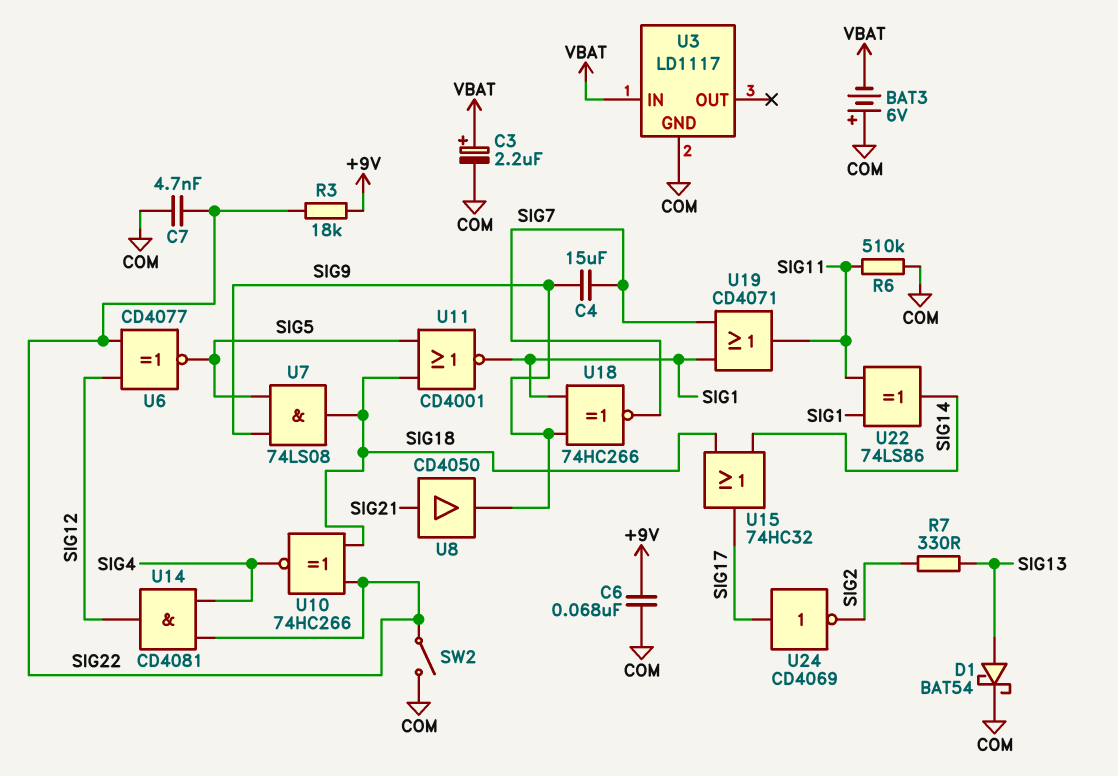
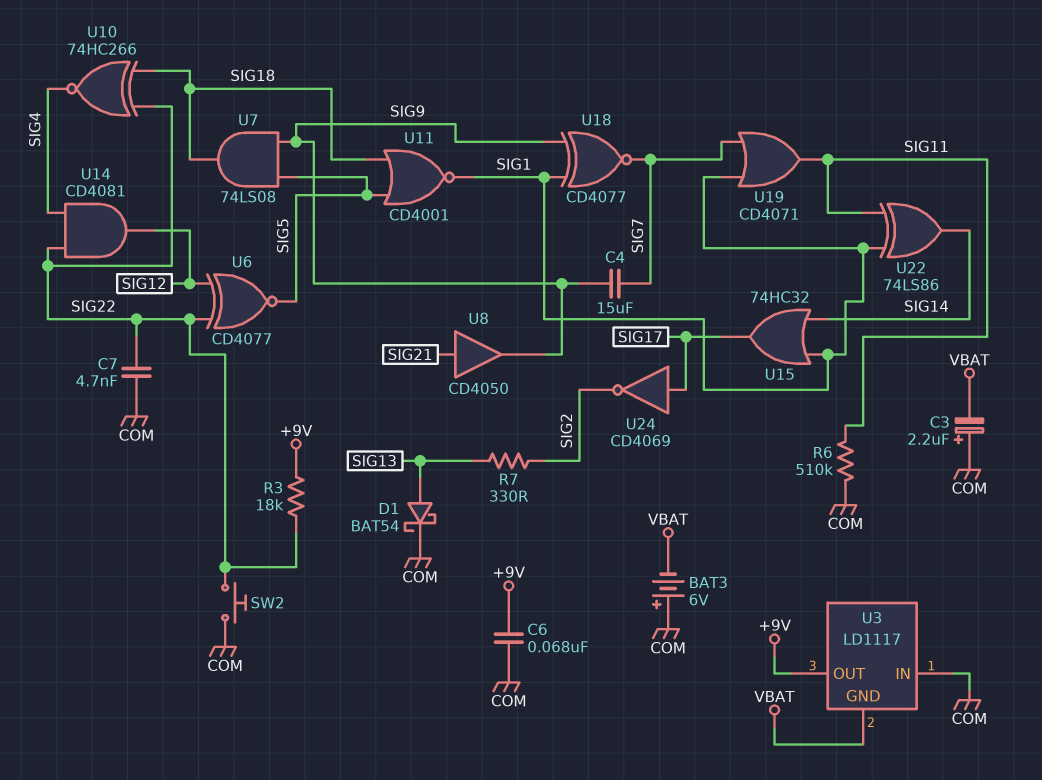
C3: 2.2uF (plus VBAT, minus COM) -> 2.2uF (plus COM, minus VBAT)
SW2: switch (COM, SIG22) -> button (COM, SIG22)
U3 pin GND: COM -> VBAT
U3 pin IN: VBAT -> COM
U3 pin OUT: none -> +9V
U15: OR 74HC32 (in SIG14, in SIG18, out SIG17) -> OR 74HC32 (in SIG1, in SIG14, out SIG17)
U18: XNOR 74HC266 (in SIG1, in SIG9, out SIG7) -> XNOR CD4077 (in SIG1, in SIG9, out SIG7)

